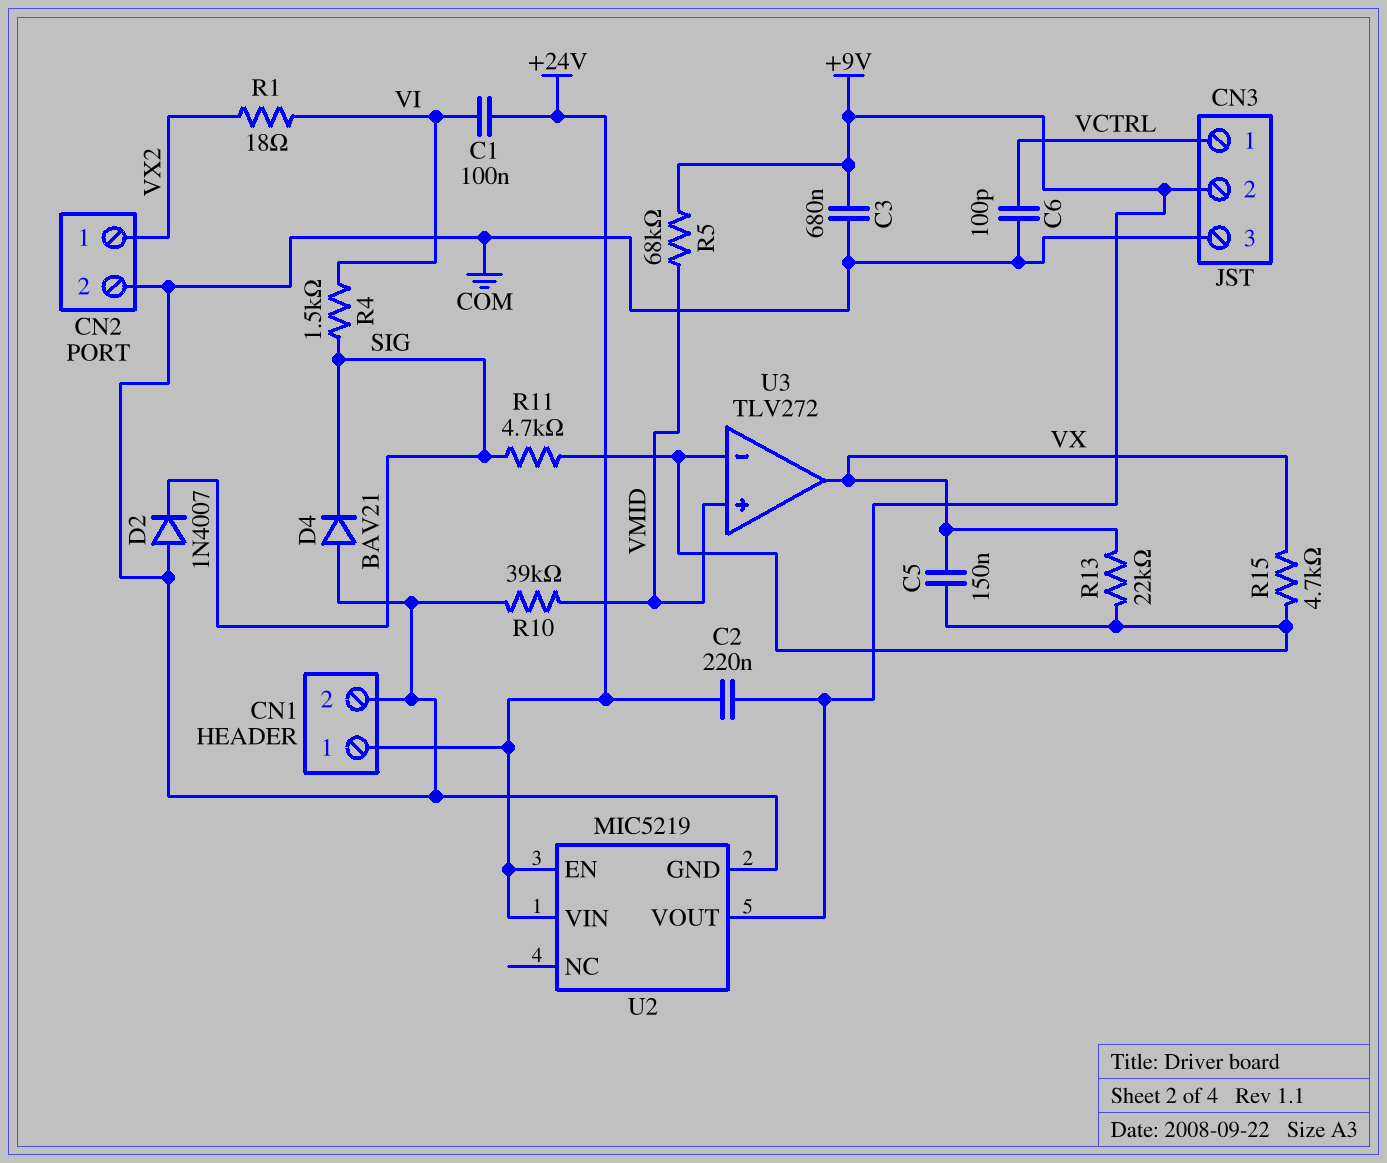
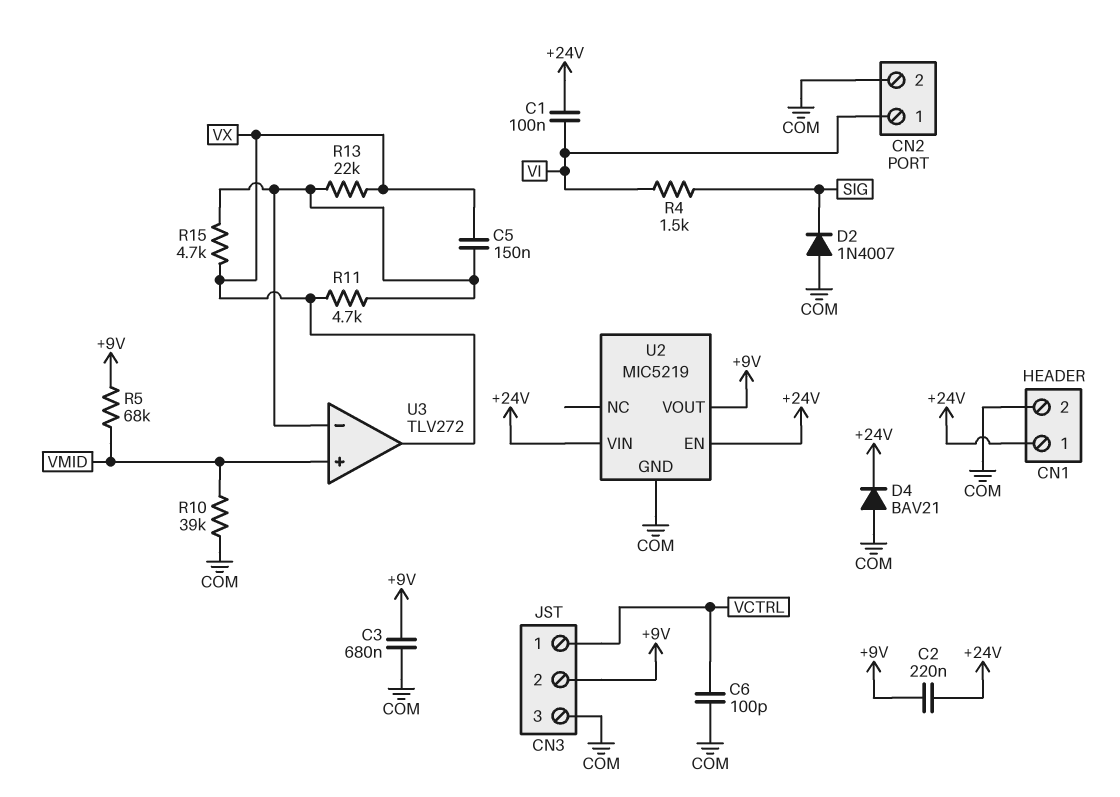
CN2 pin 1: VX2 -> VI
D4: diode BAV21 (A COM, K SIG) -> diode BAV21 (A COM, K +24V)
R1: 18 (VI, VX2) -> none
R11: 4.7k (SIG, U3/in-) -> 4.7k (U3/in-, VX)

